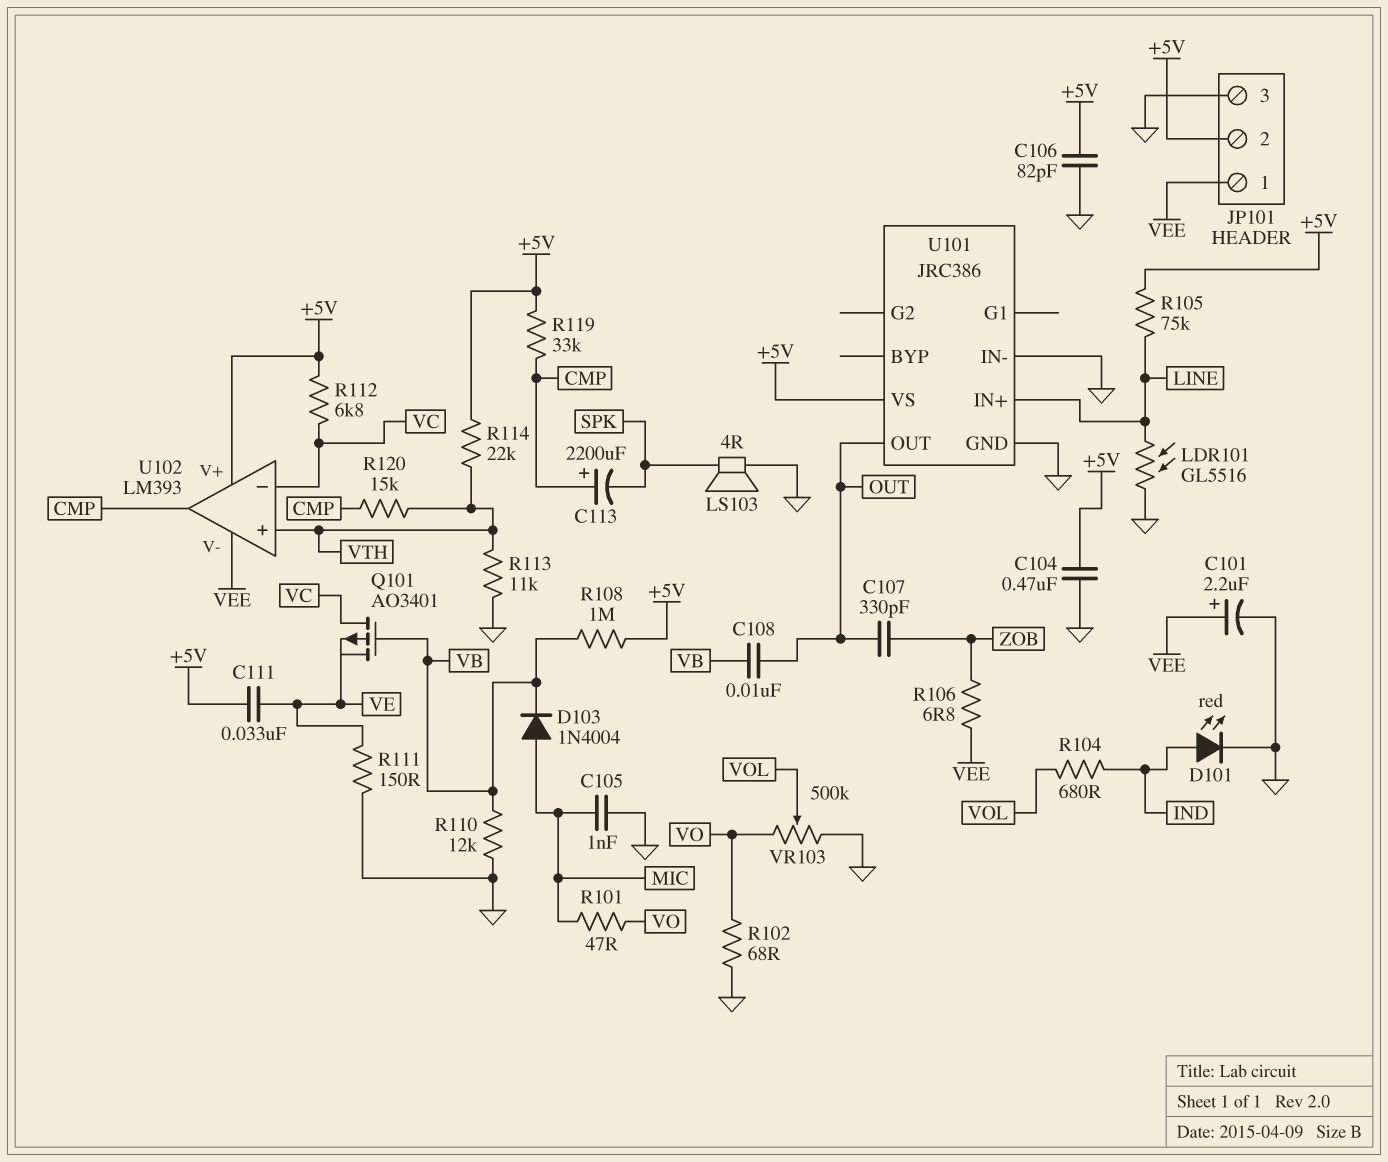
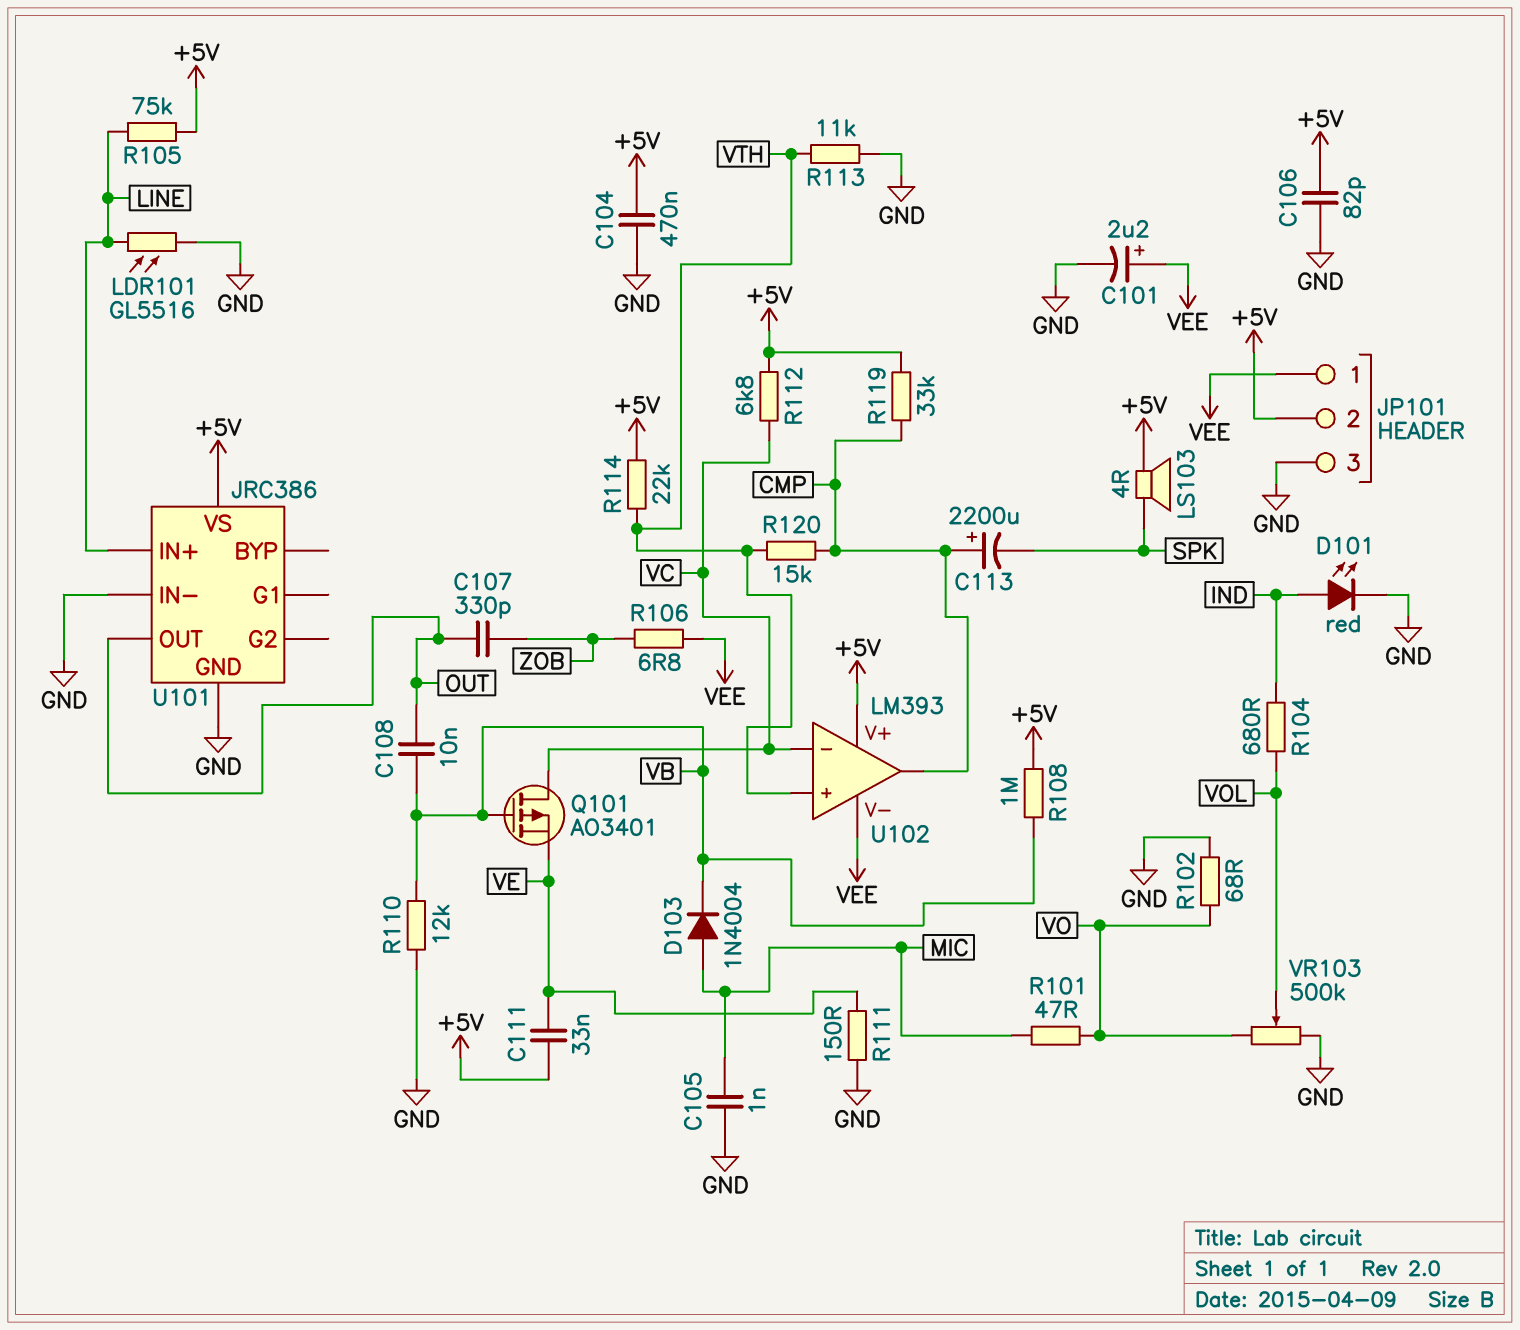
LS103: speaker 4R (GND, SPK) -> speaker 4R (+5V, SPK)

